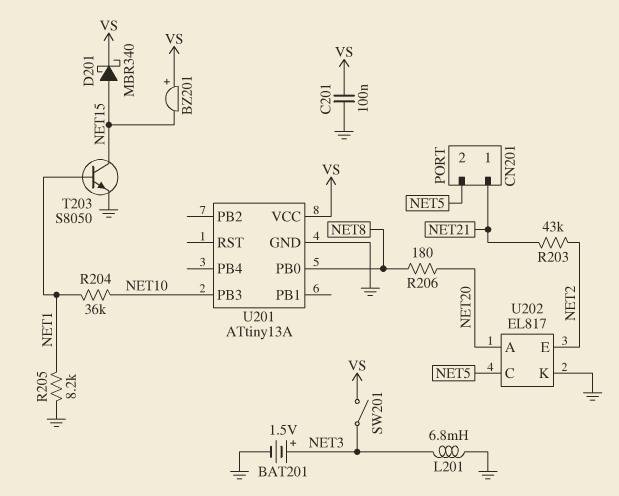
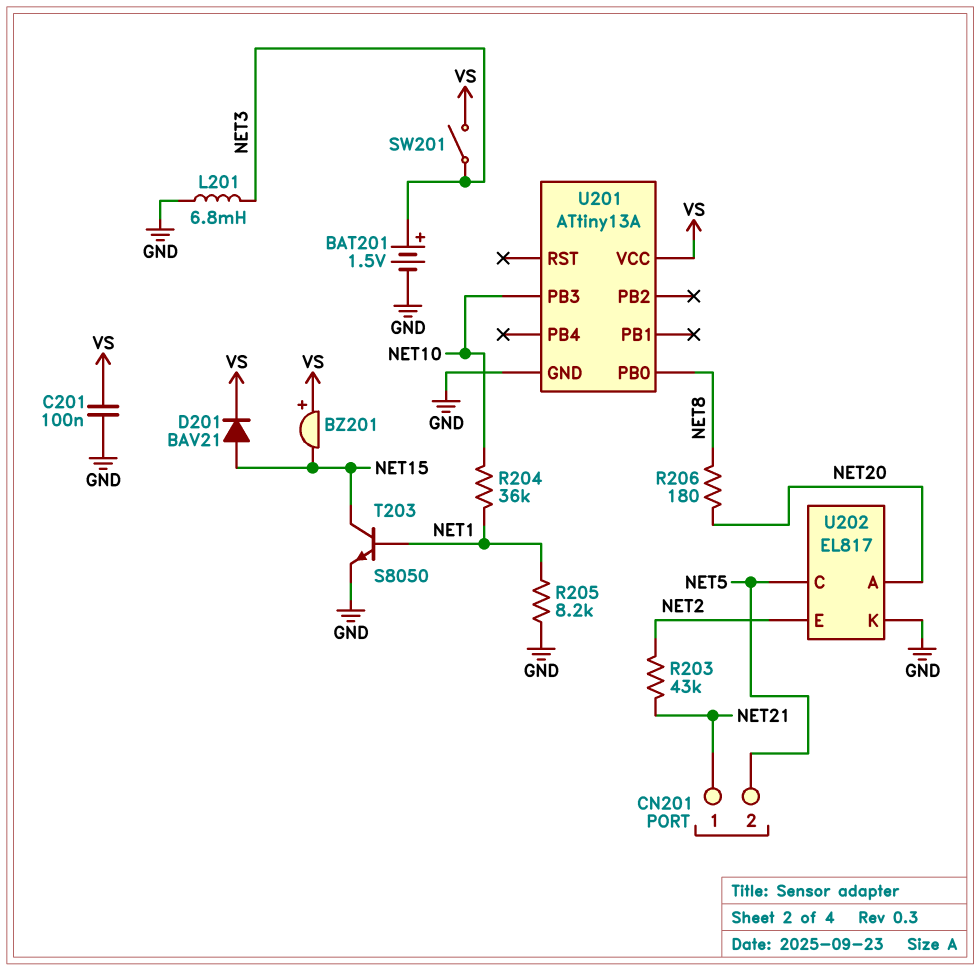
D201: schottky MBR340 (A NET15, K VS) -> diode BAV21 (A NET15, K VS)

